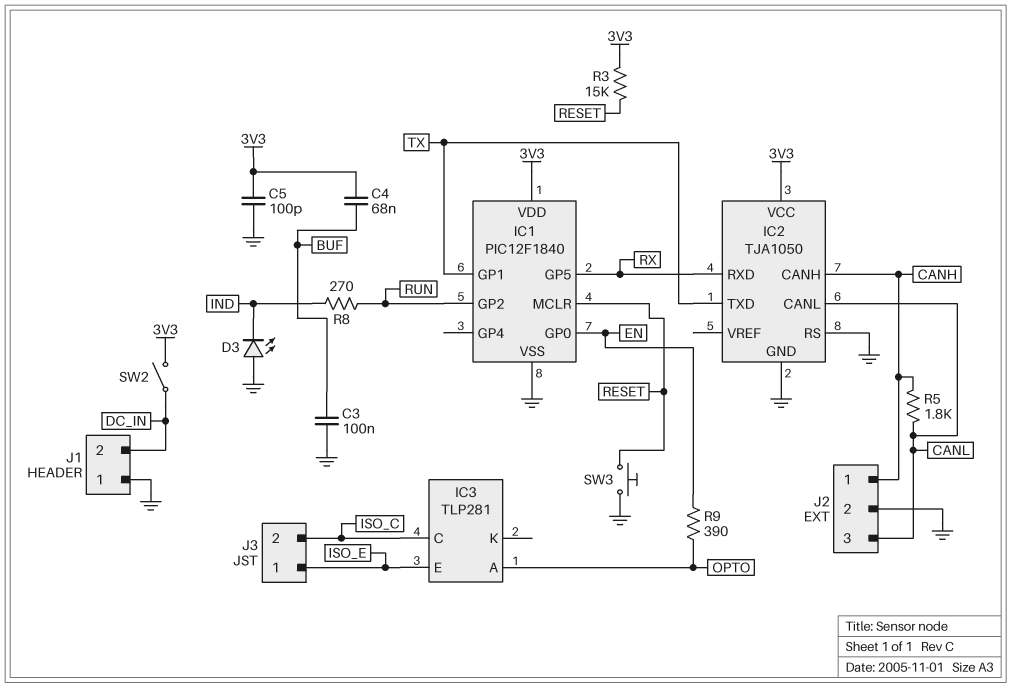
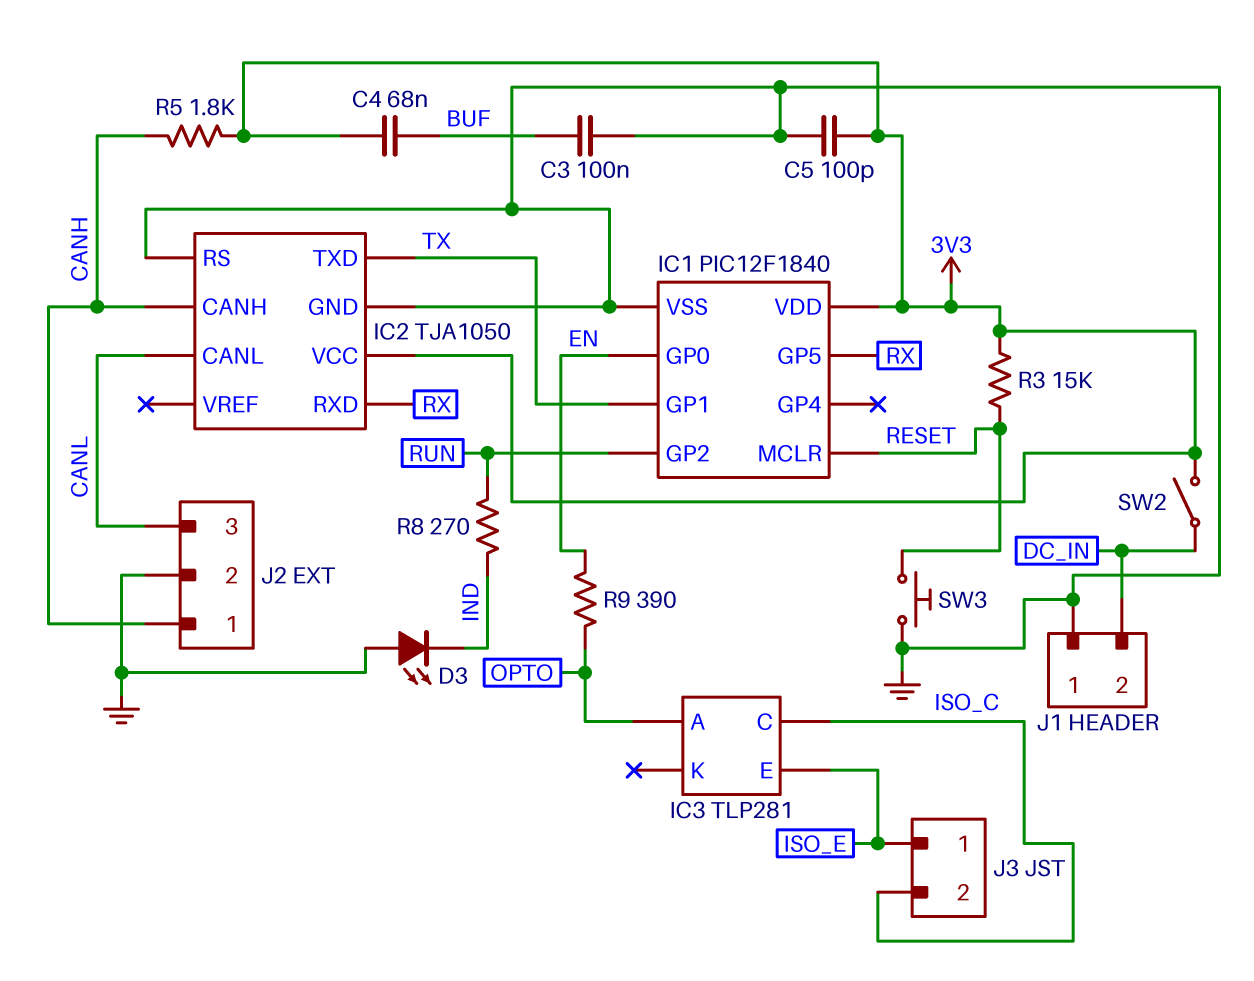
R5: 1.8k (CANH, CANL) -> 1.8k (3V3, CANH)

